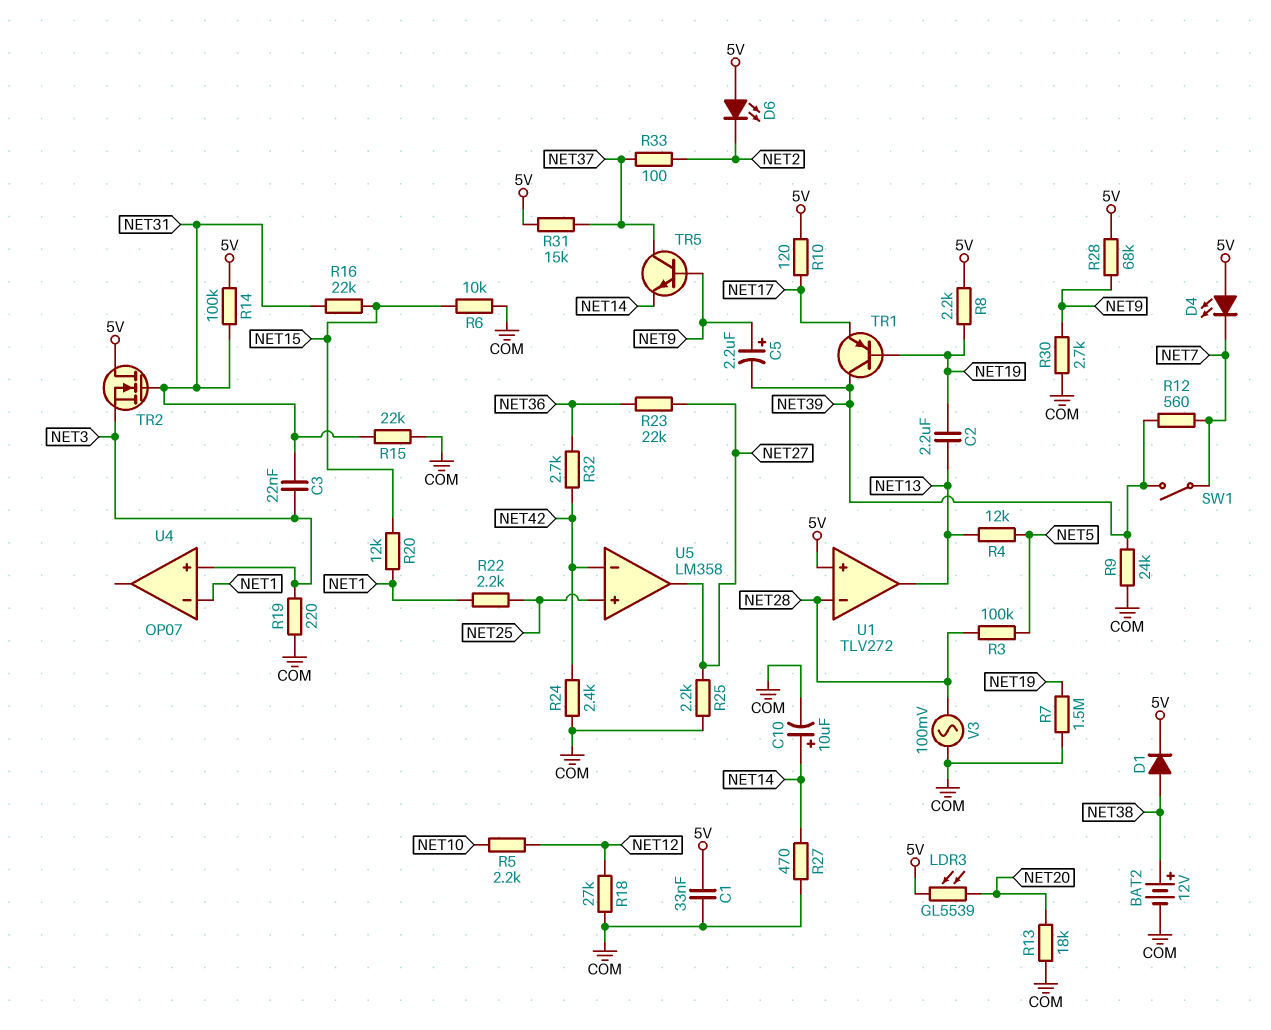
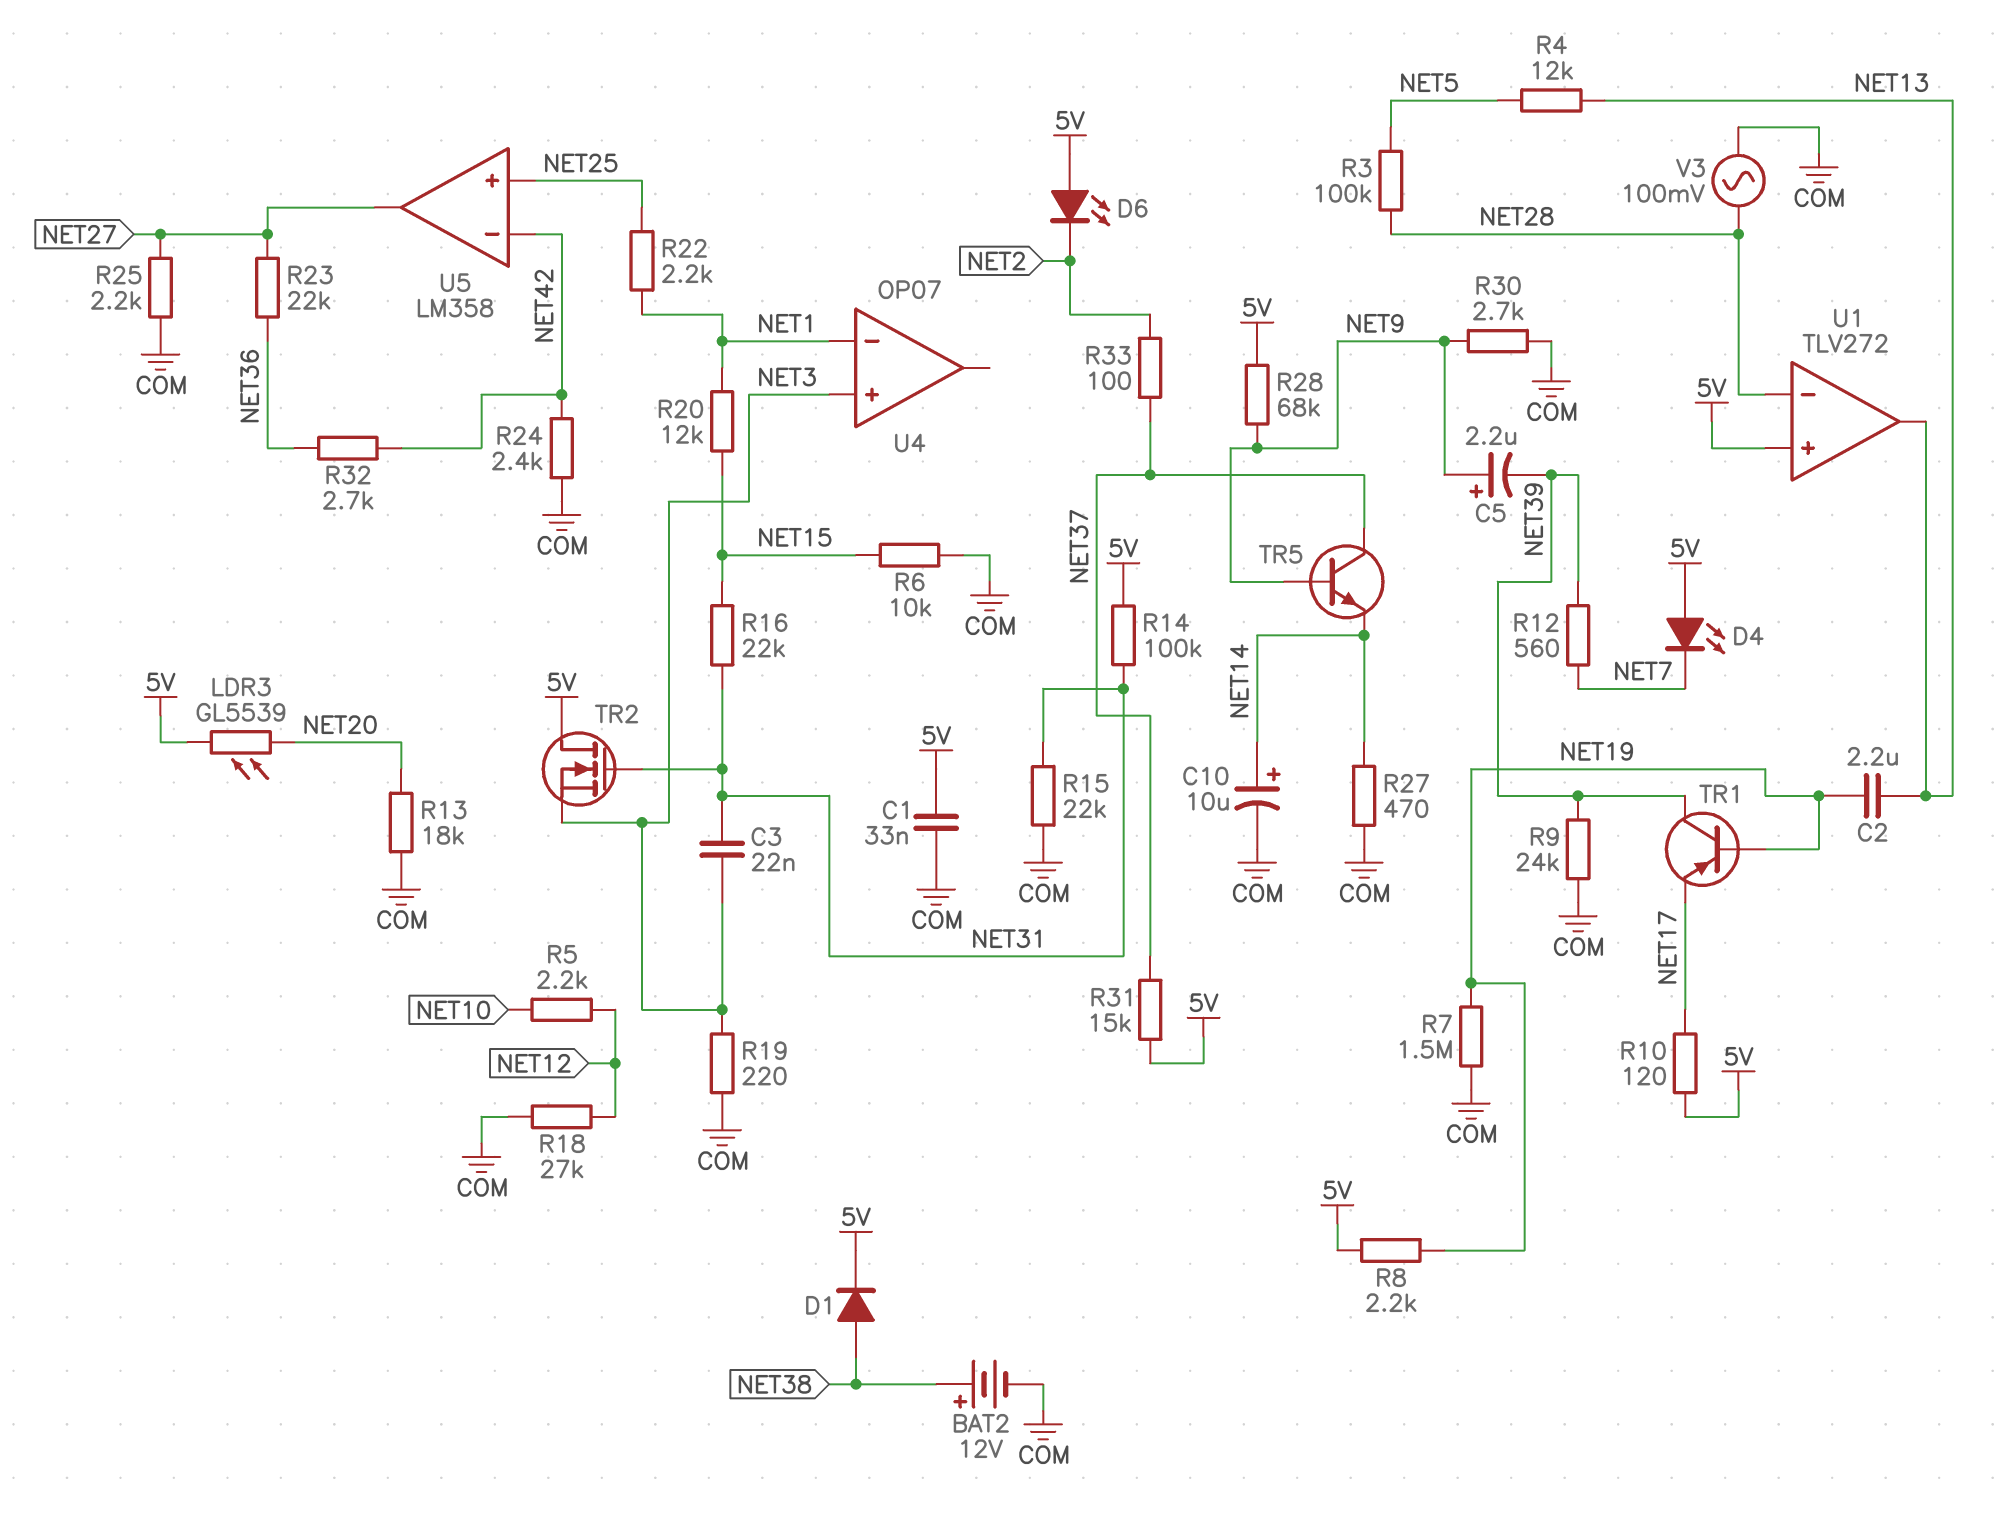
SW1: switch (NET7, NET39) -> none

